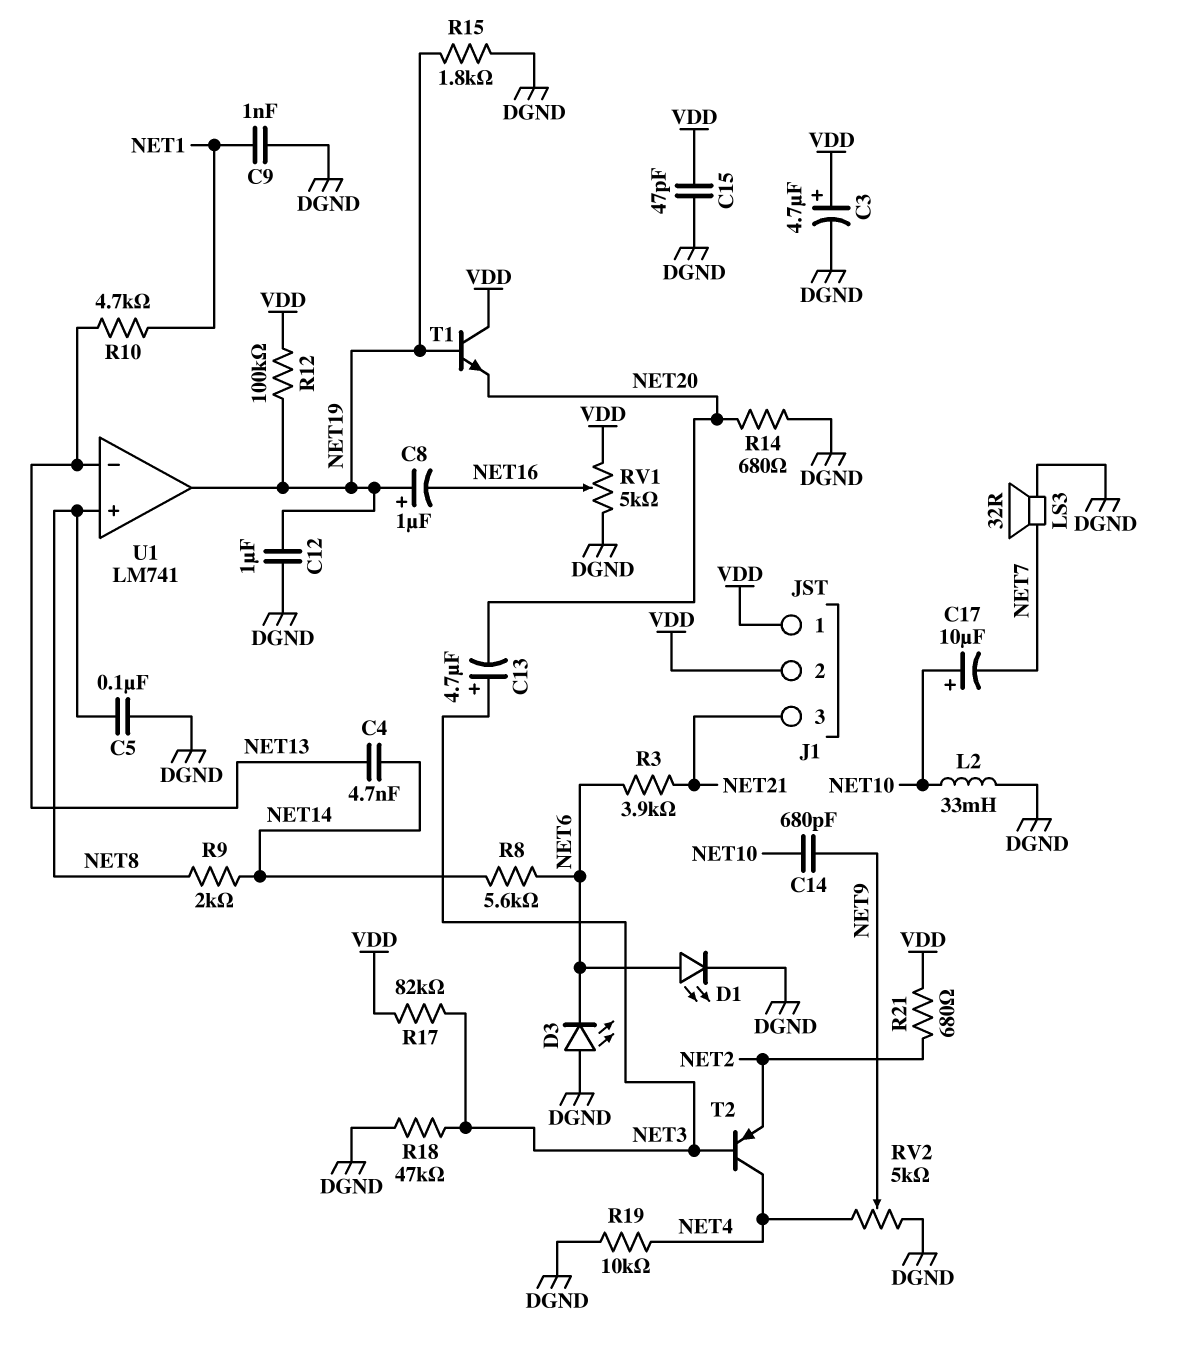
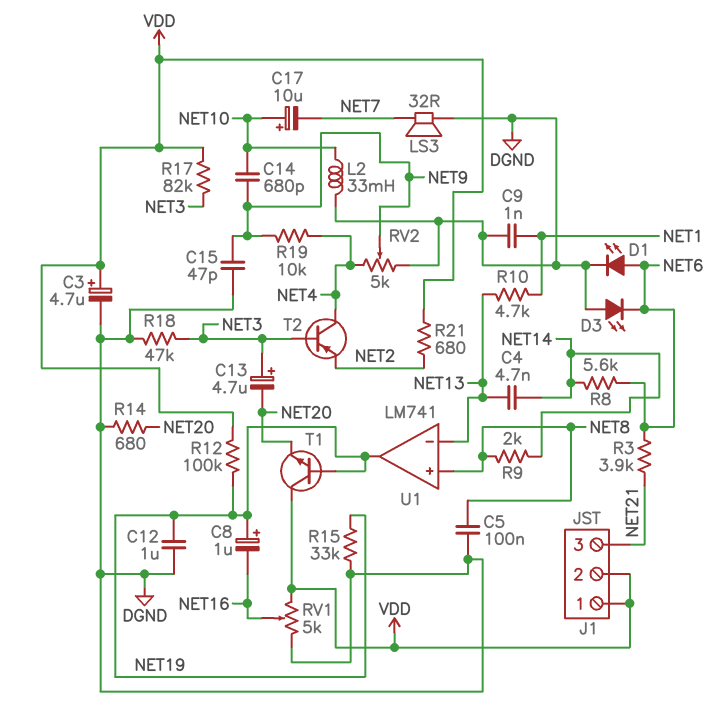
C15: 47pF (DGND, VDD) -> 47pF (DGND, NET9)
R15: 1.8k (DGND, NET19) -> 33k (DGND, NET19)
R19: 10k (DGND, NET4) -> 10k (NET4, NET9)

